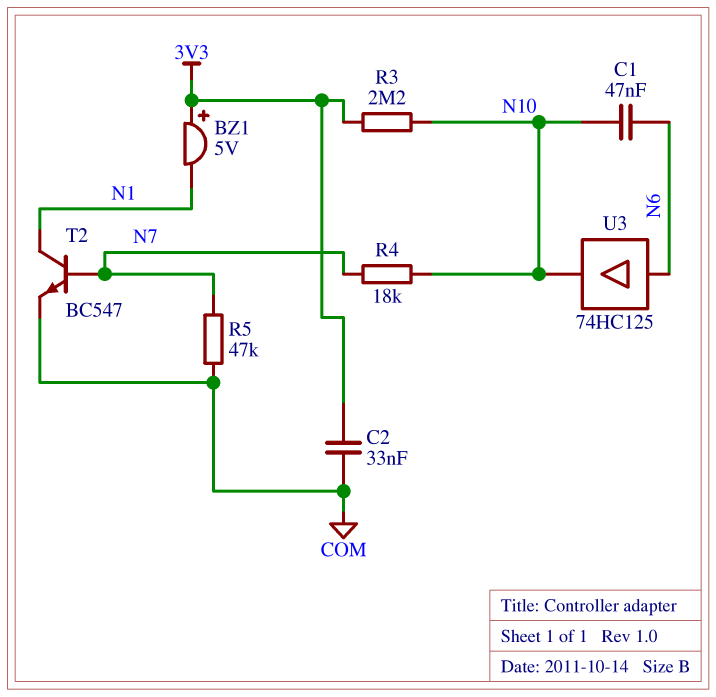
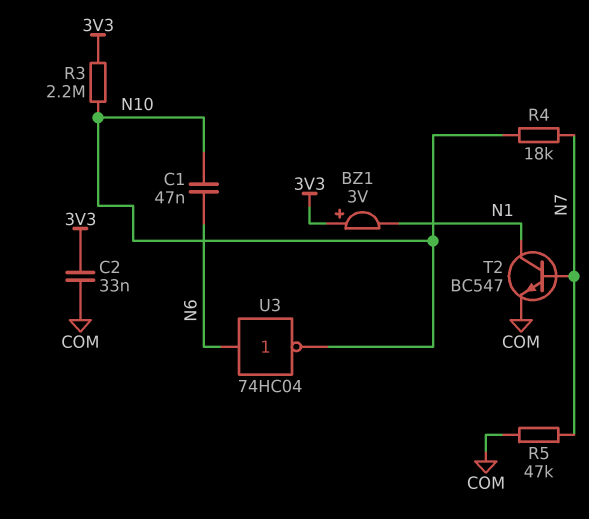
BZ1: buzzer 5V (plus 3V3, minus N1) -> buzzer 3V (plus 3V3, minus N1)
U3: buffer 74HC125 (in N6, out N10) -> NOT 74HC04 (in N6, out N10)

